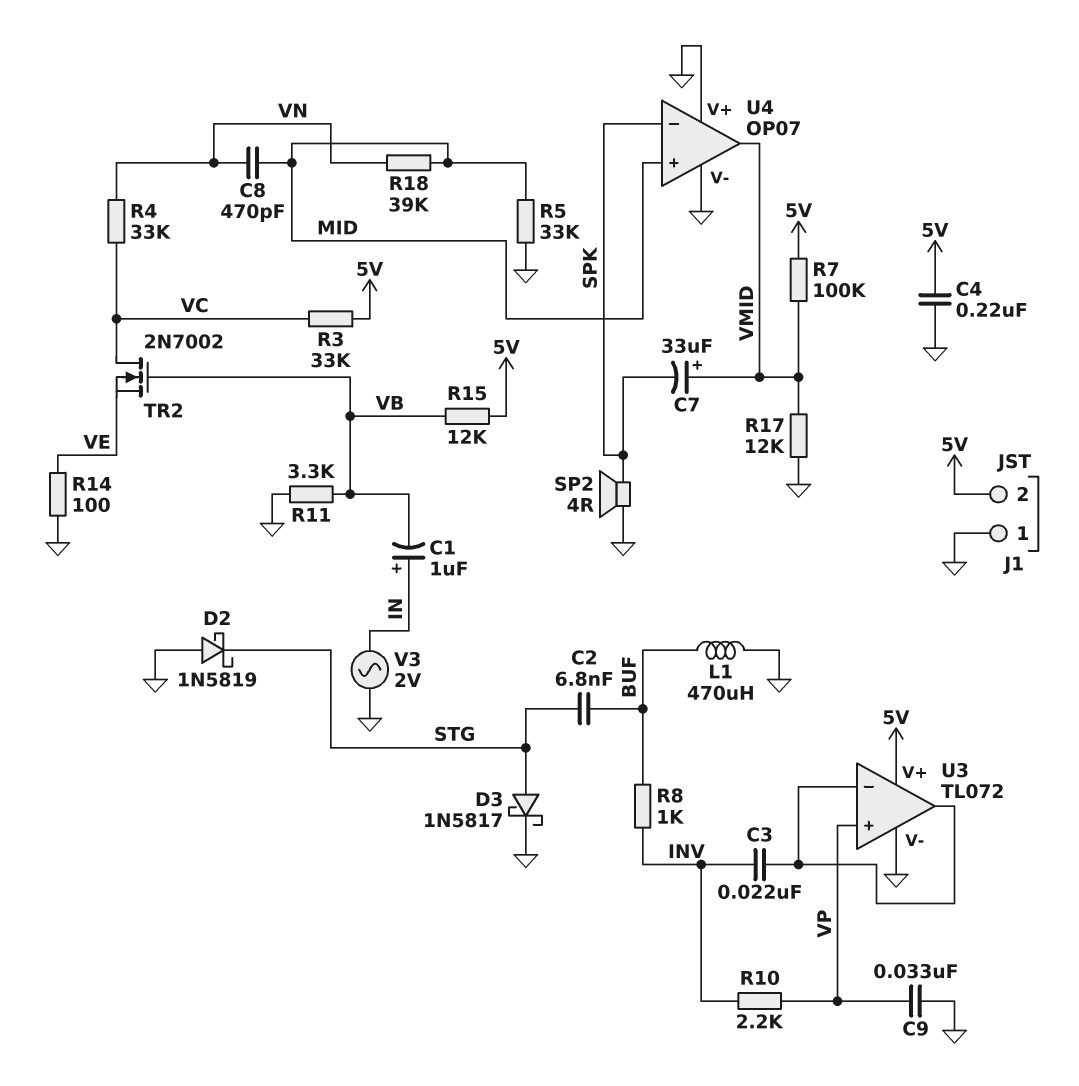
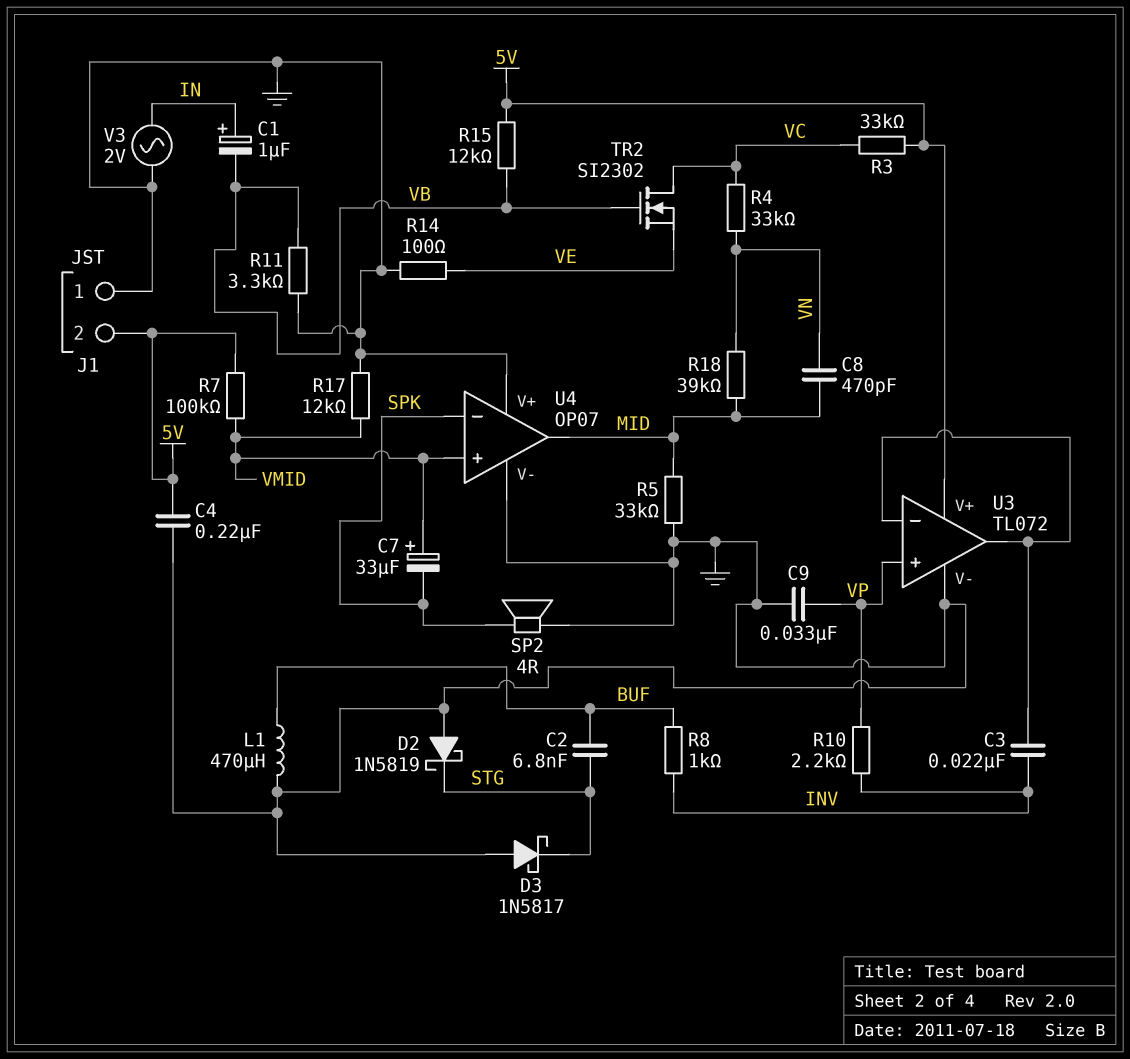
D3: schottky 1N5817 (A STG, K GND) -> schottky 1N5817 (A GND, K STG)
TR2: NMOS 2N7002 (G VB, D VC, S VE) -> NMOS SI2302 (G VB, D VC, S VE)
U4 pin in+: MID -> VMID
U4 pin out: VMID -> MID

